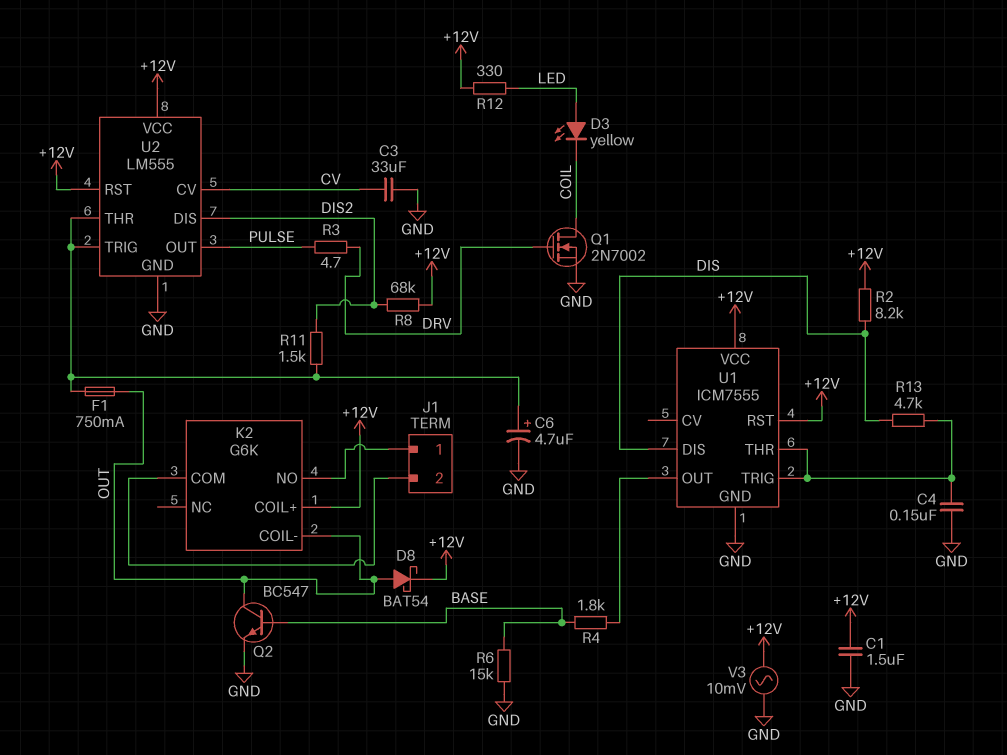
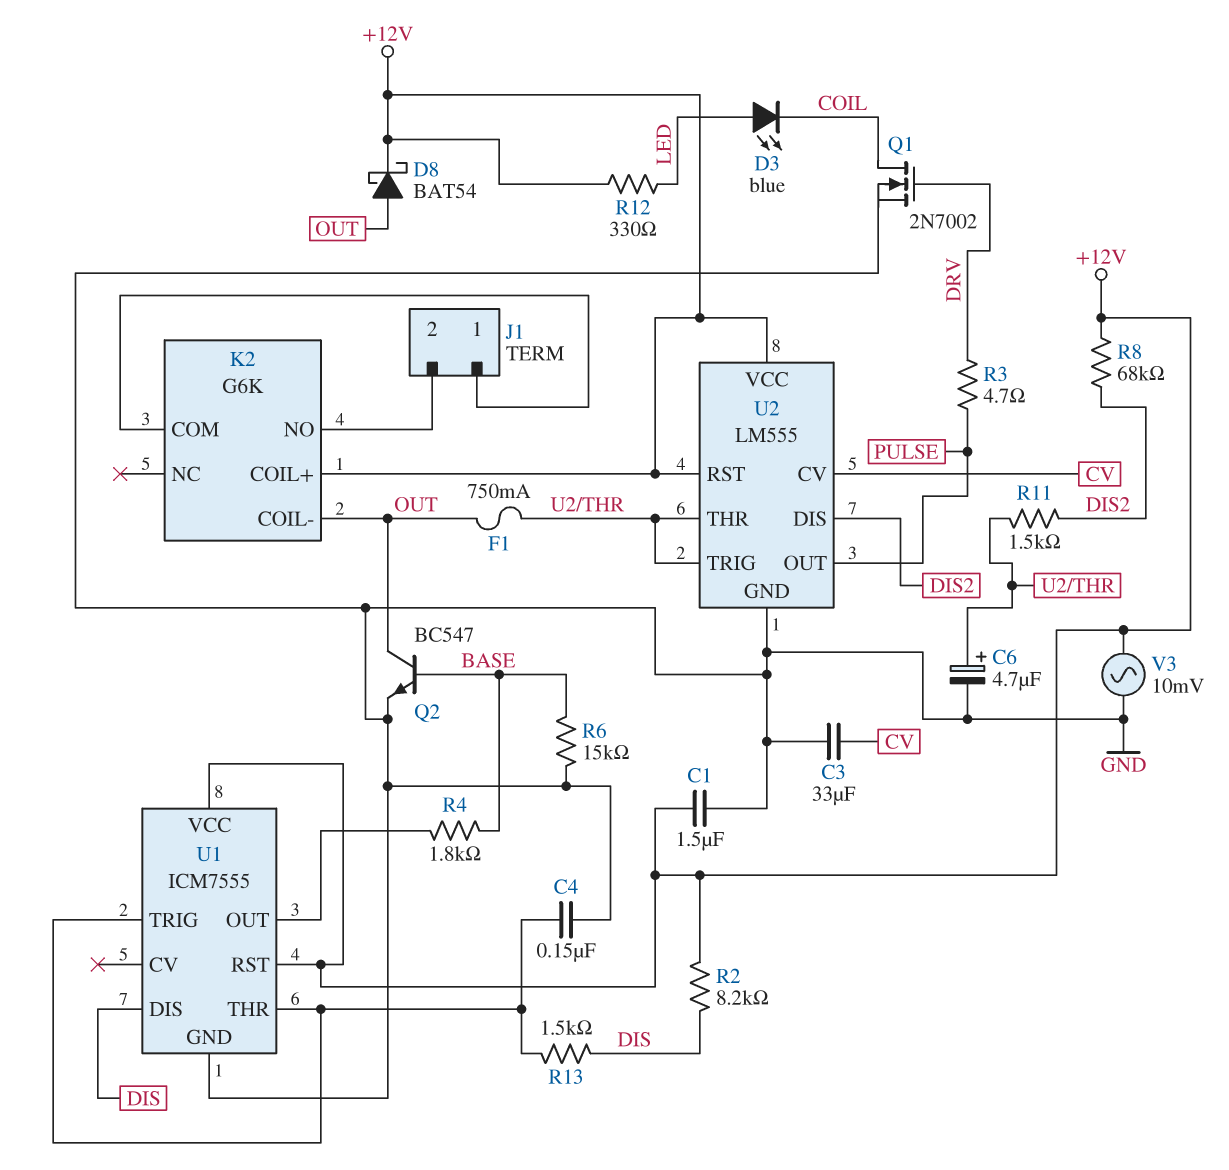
D3: LED yellow (A LED, K COIL) -> LED blue (A LED, K COIL)
K2 pin COM: J1/2 -> J1/1
K2 pin NO: J1/1 -> J1/2
R13: 4.7k (DIS, U1/THR) -> 1.5k (DIS, U1/THR)

